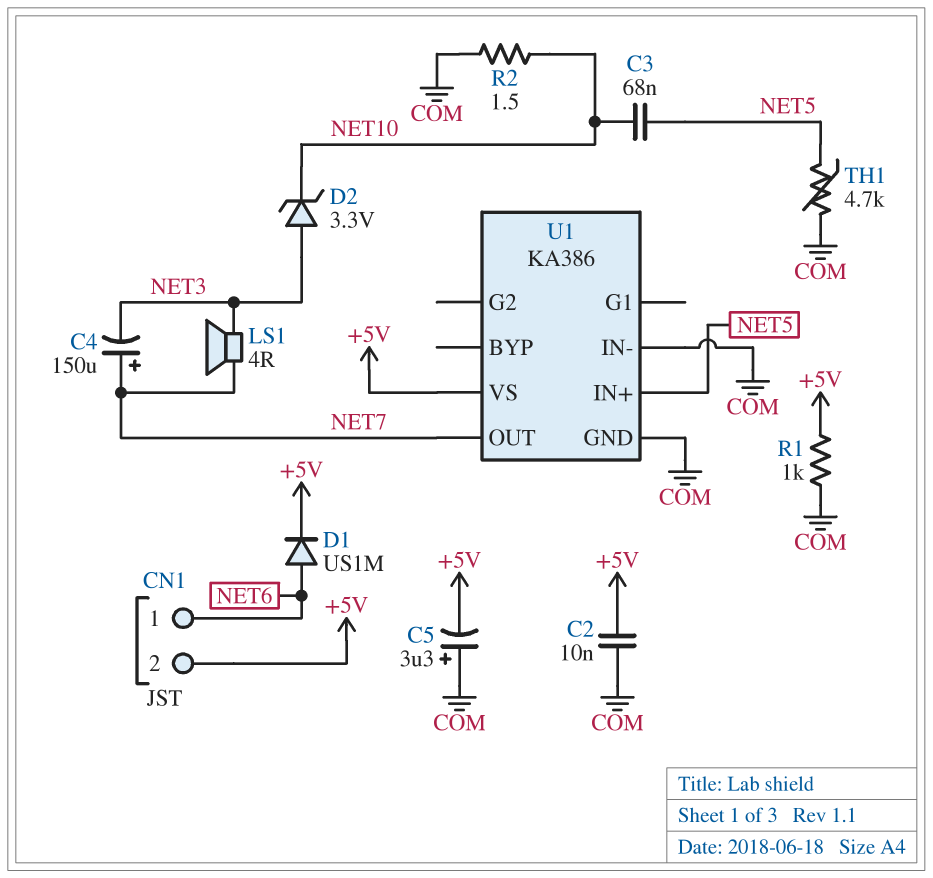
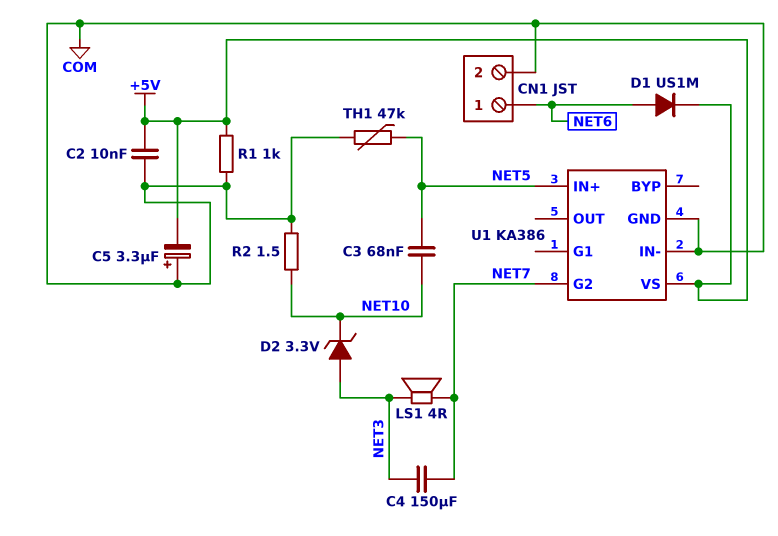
C4: 150uF (plus NET7, minus NET3) -> 150uF (NET3, NET7)
CN1 pin 2: +5V -> COM
TH1: 4.7k (COM, NET5) -> 47k (COM, NET5)
U1 pin G2: none -> NET7
U1 pin OUT: NET7 -> none

